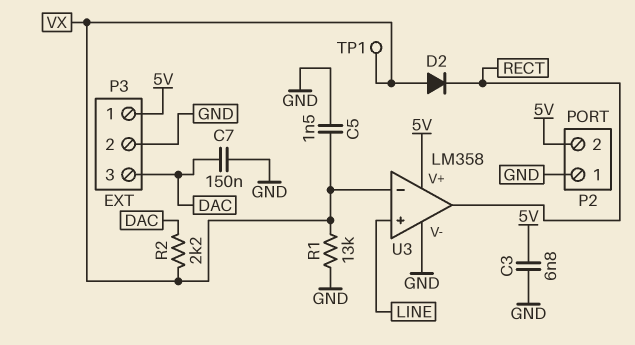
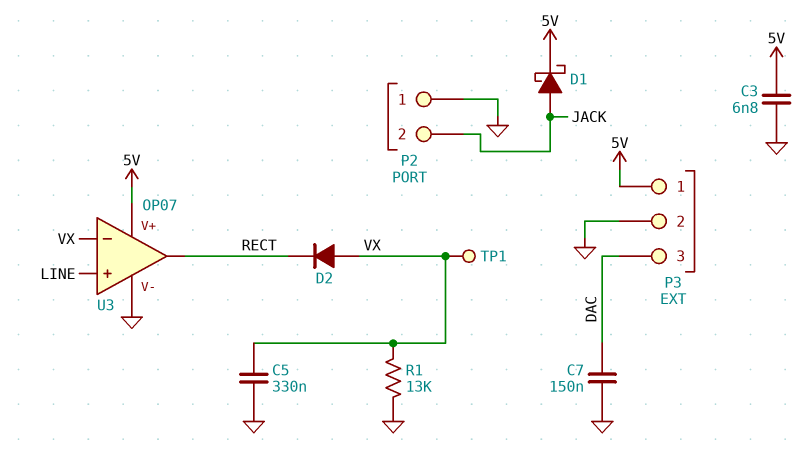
C5: 1.5nF (GND, VX) -> 330nF (GND, VX)
D1: none -> schottky (A JACK, K 5V)
P2 pin 2: 5V -> JACK
R2: 2.2k (DAC, VX) -> none
U3: LM358 -> OP07

